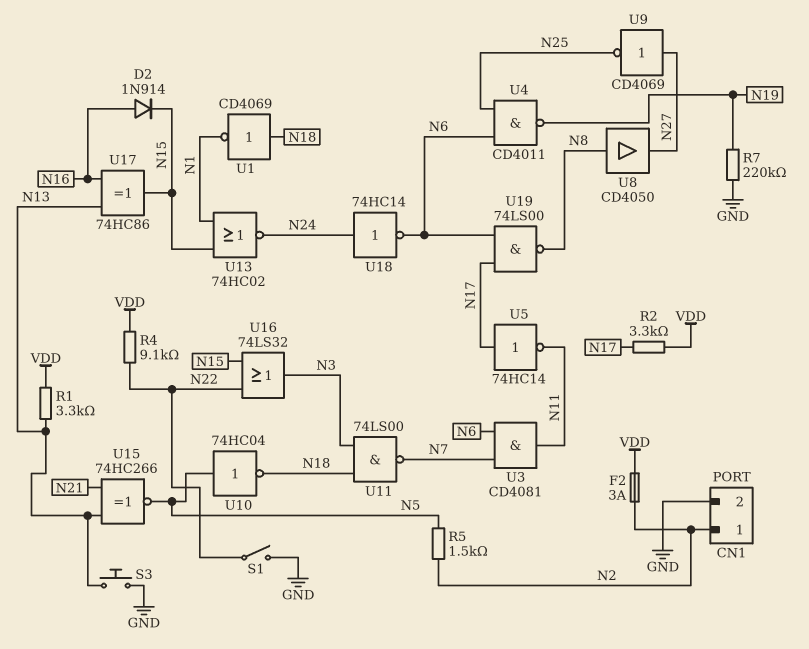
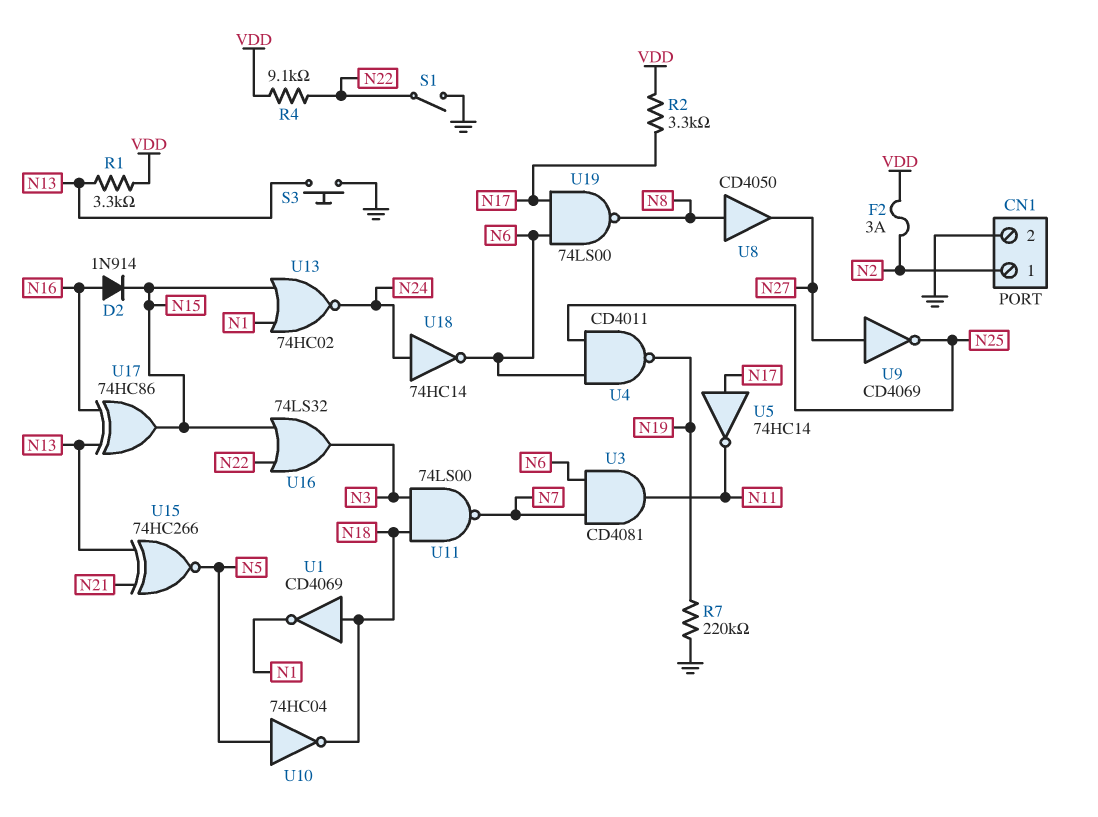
R5: 1.5k (N2, N5) -> none

